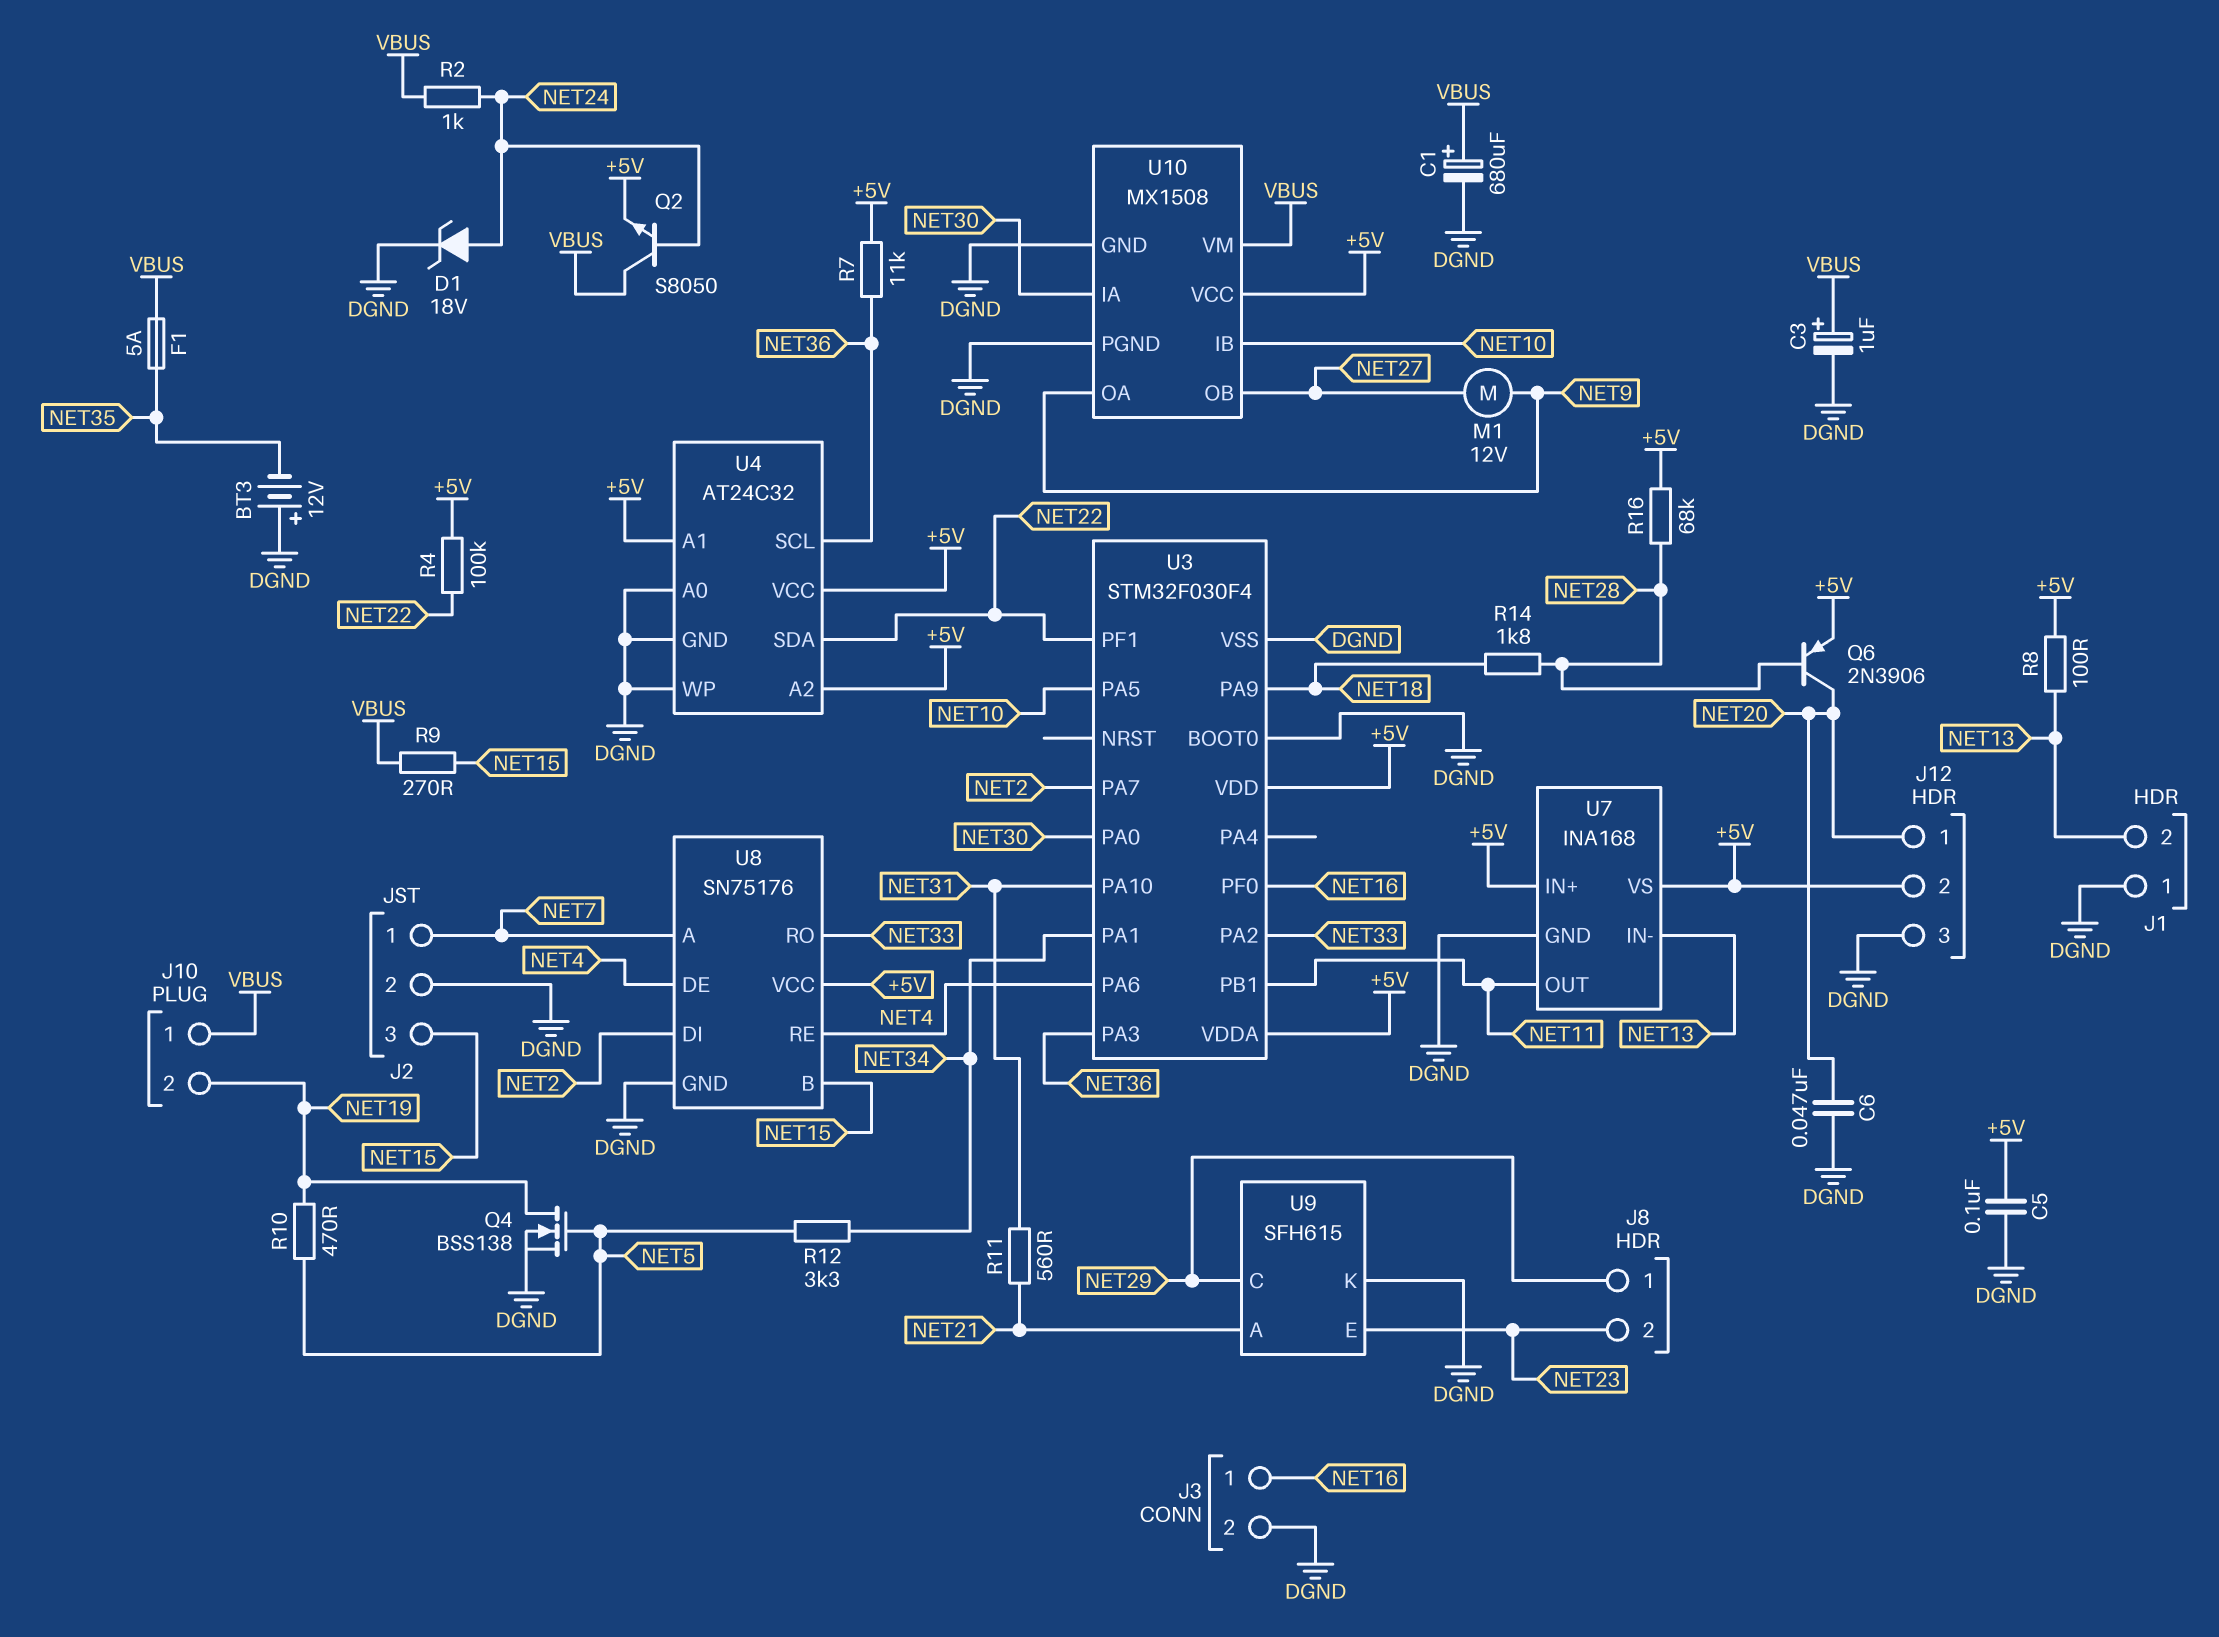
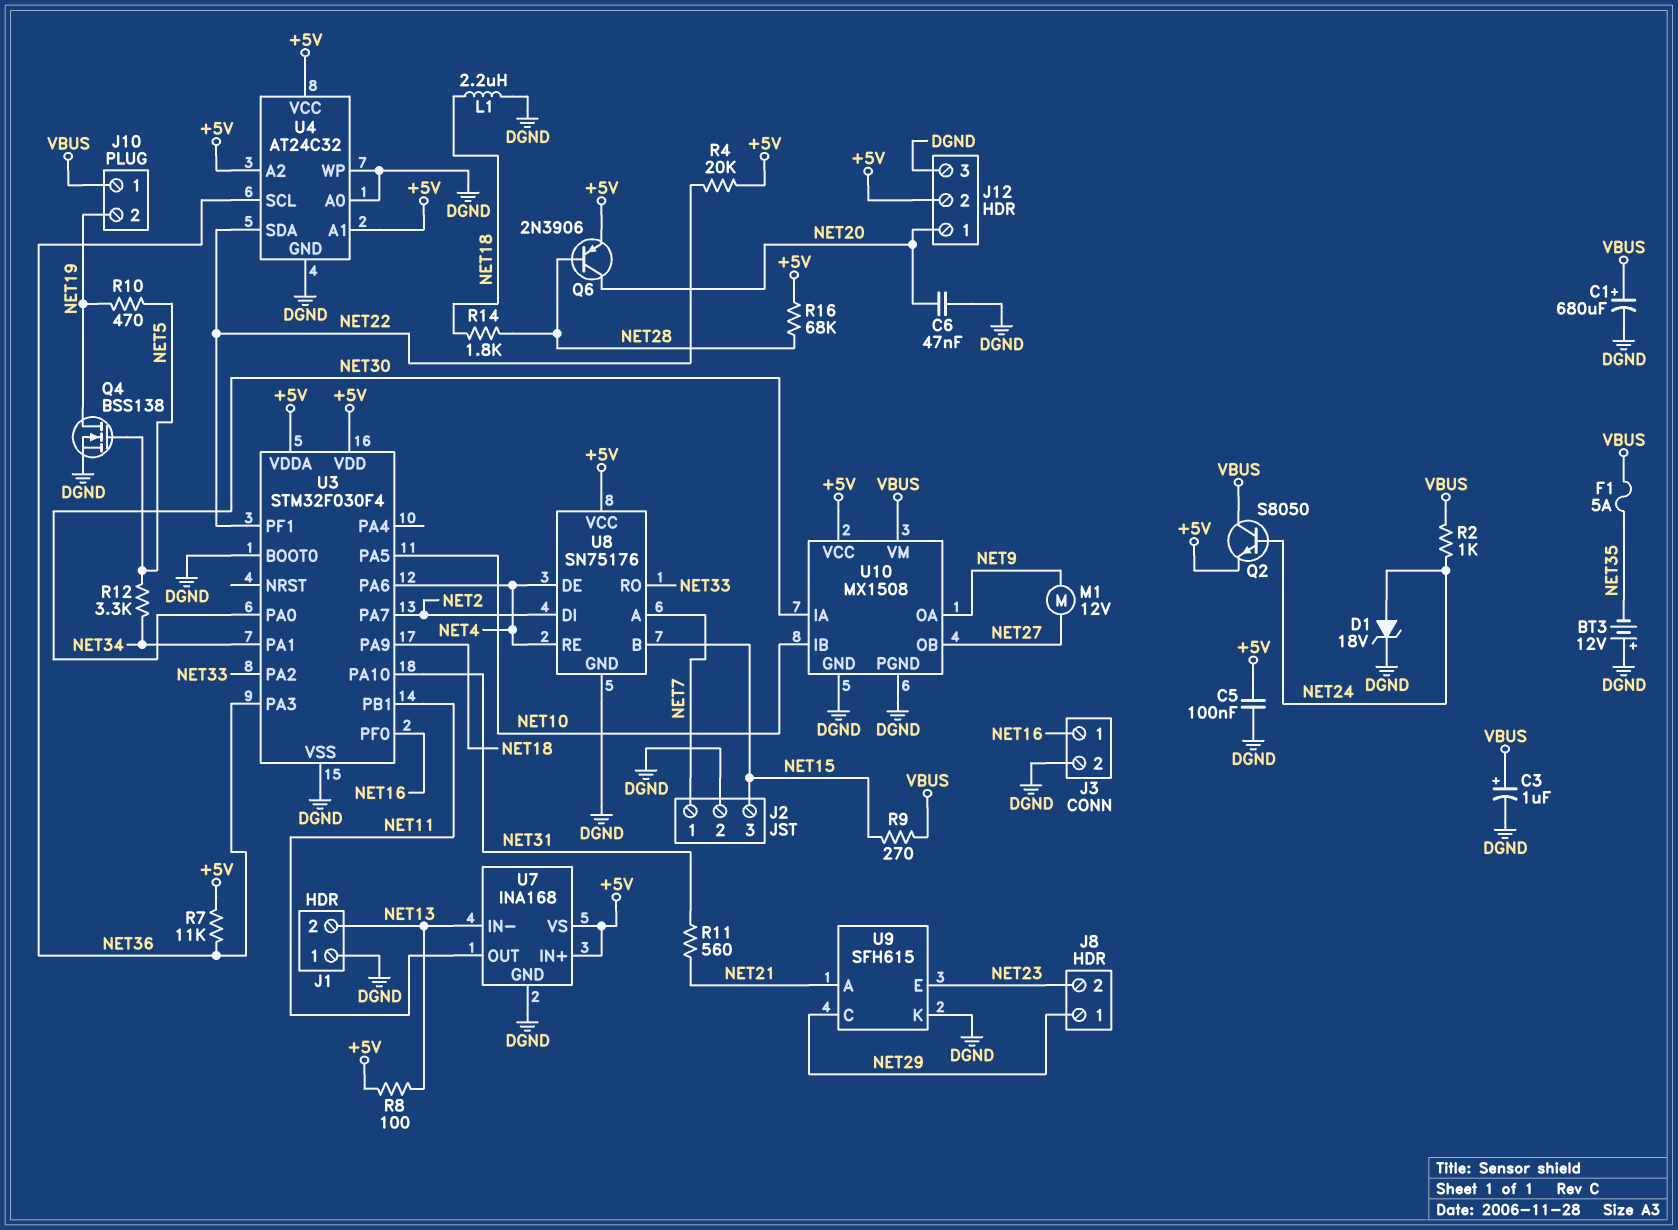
L1: none -> 2.2uH (DGND, NET18)
R4: 100k (+5V, NET22) -> 20k (+5V, NET22)

